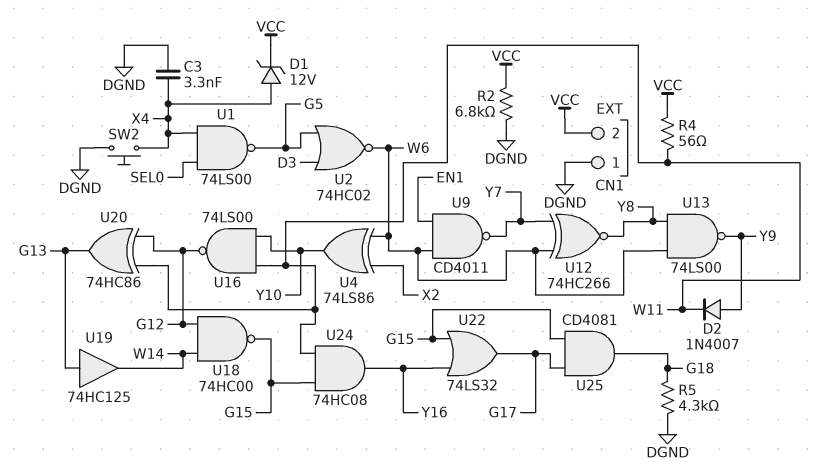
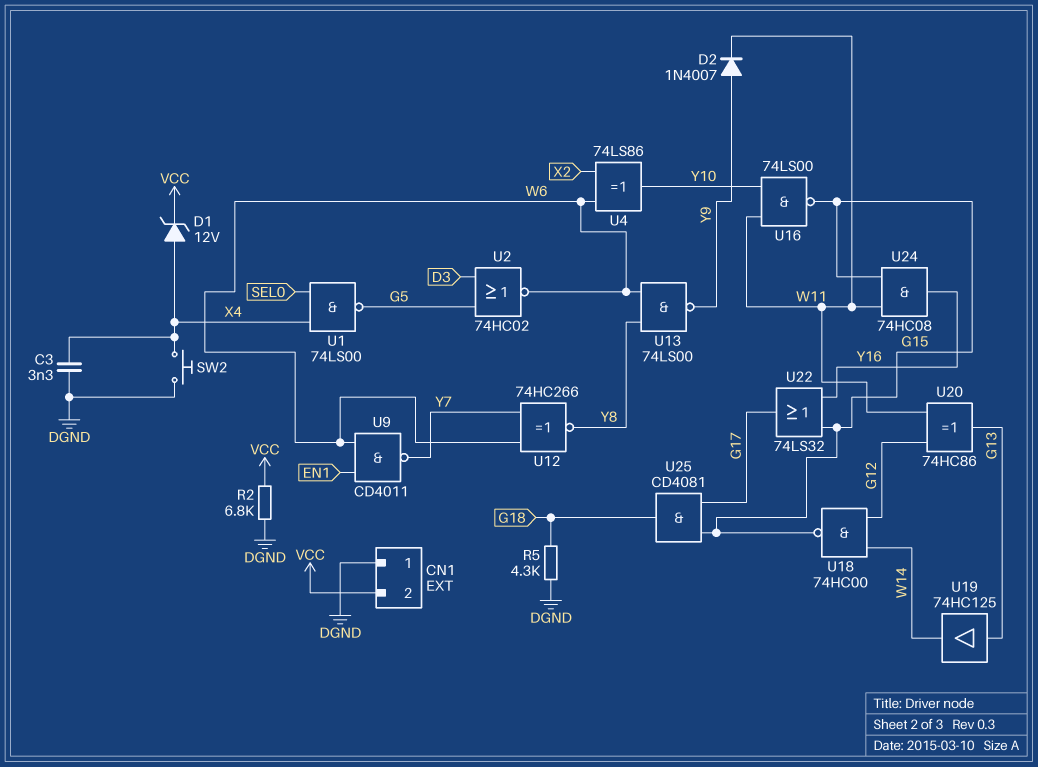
R4: 56 (VCC, W11) -> none
U16: NAND 74LS00 (in W11, in Y10, out G12) -> NAND 74LS00 (in W11, in Y10, out G15)

